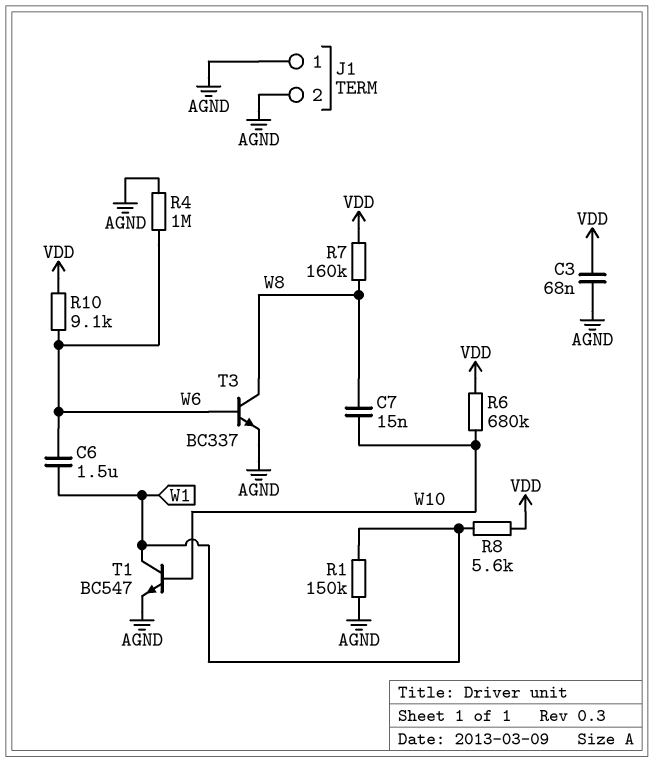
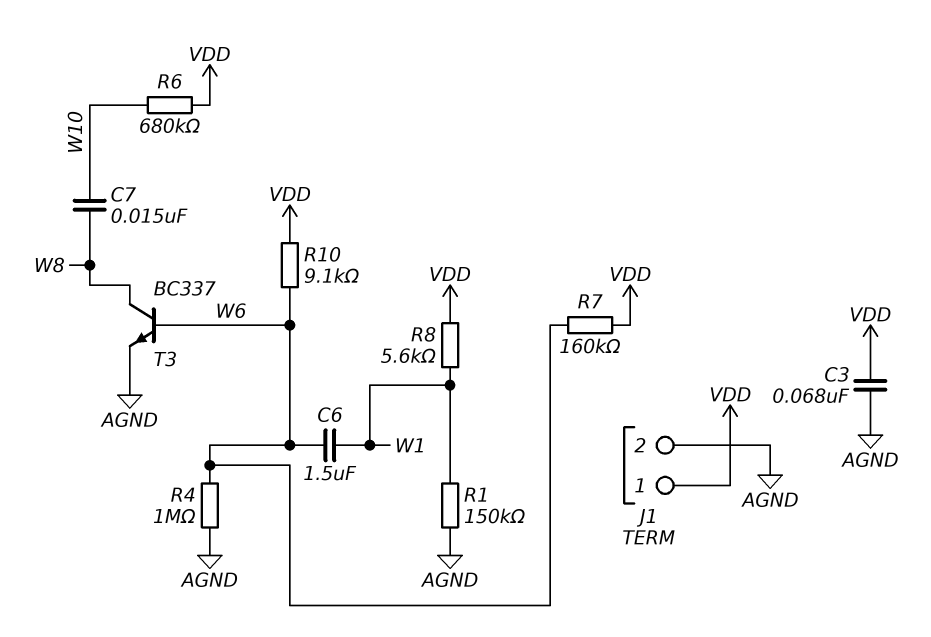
J1 pin 1: AGND -> VDD
R7: 160k (VDD, W8) -> 160k (VDD, W6)
T1: NPN BC547 (B W10, C W1, E AGND) -> none

